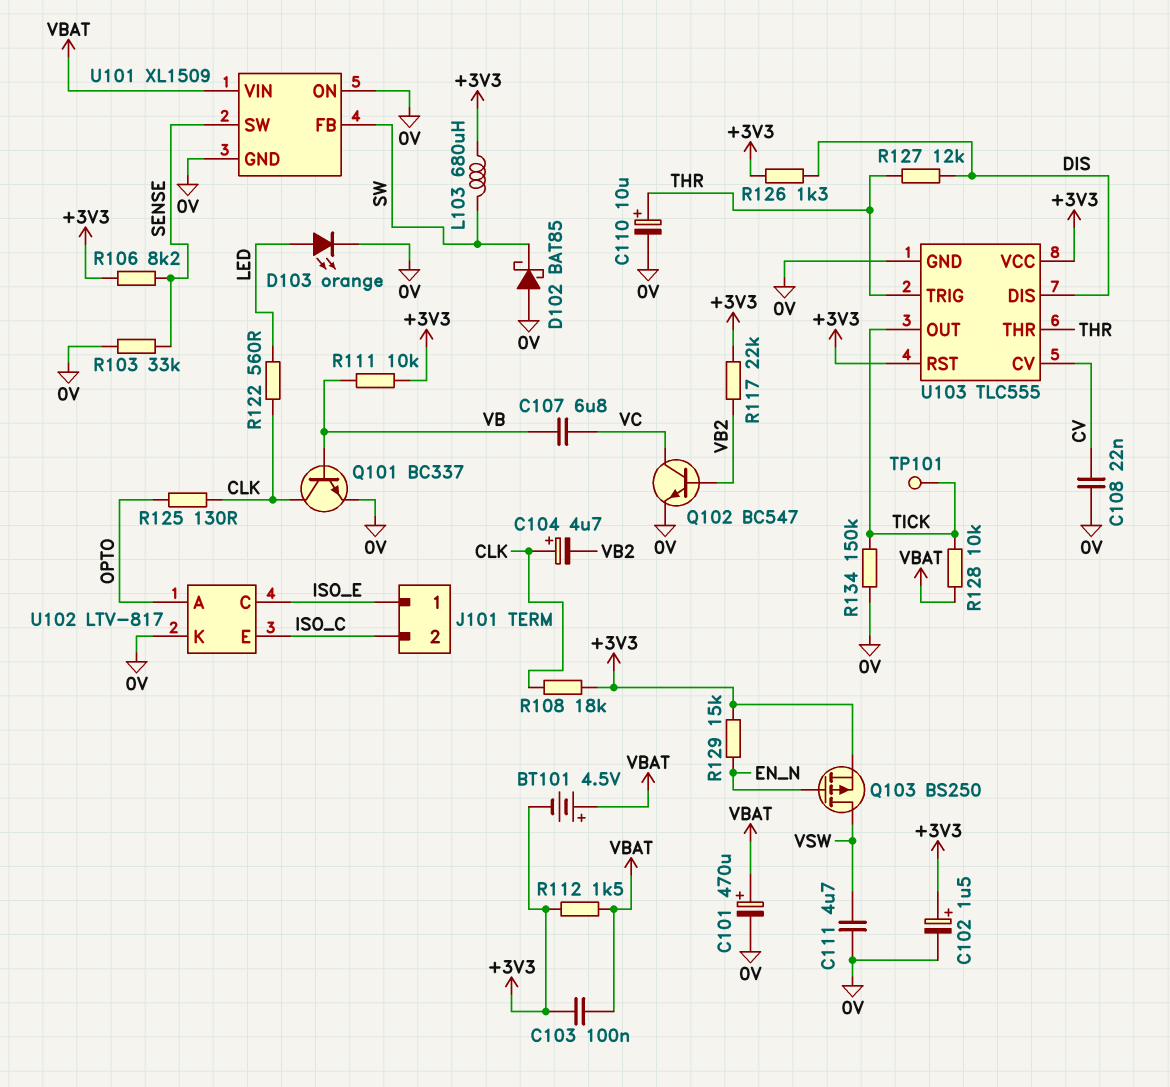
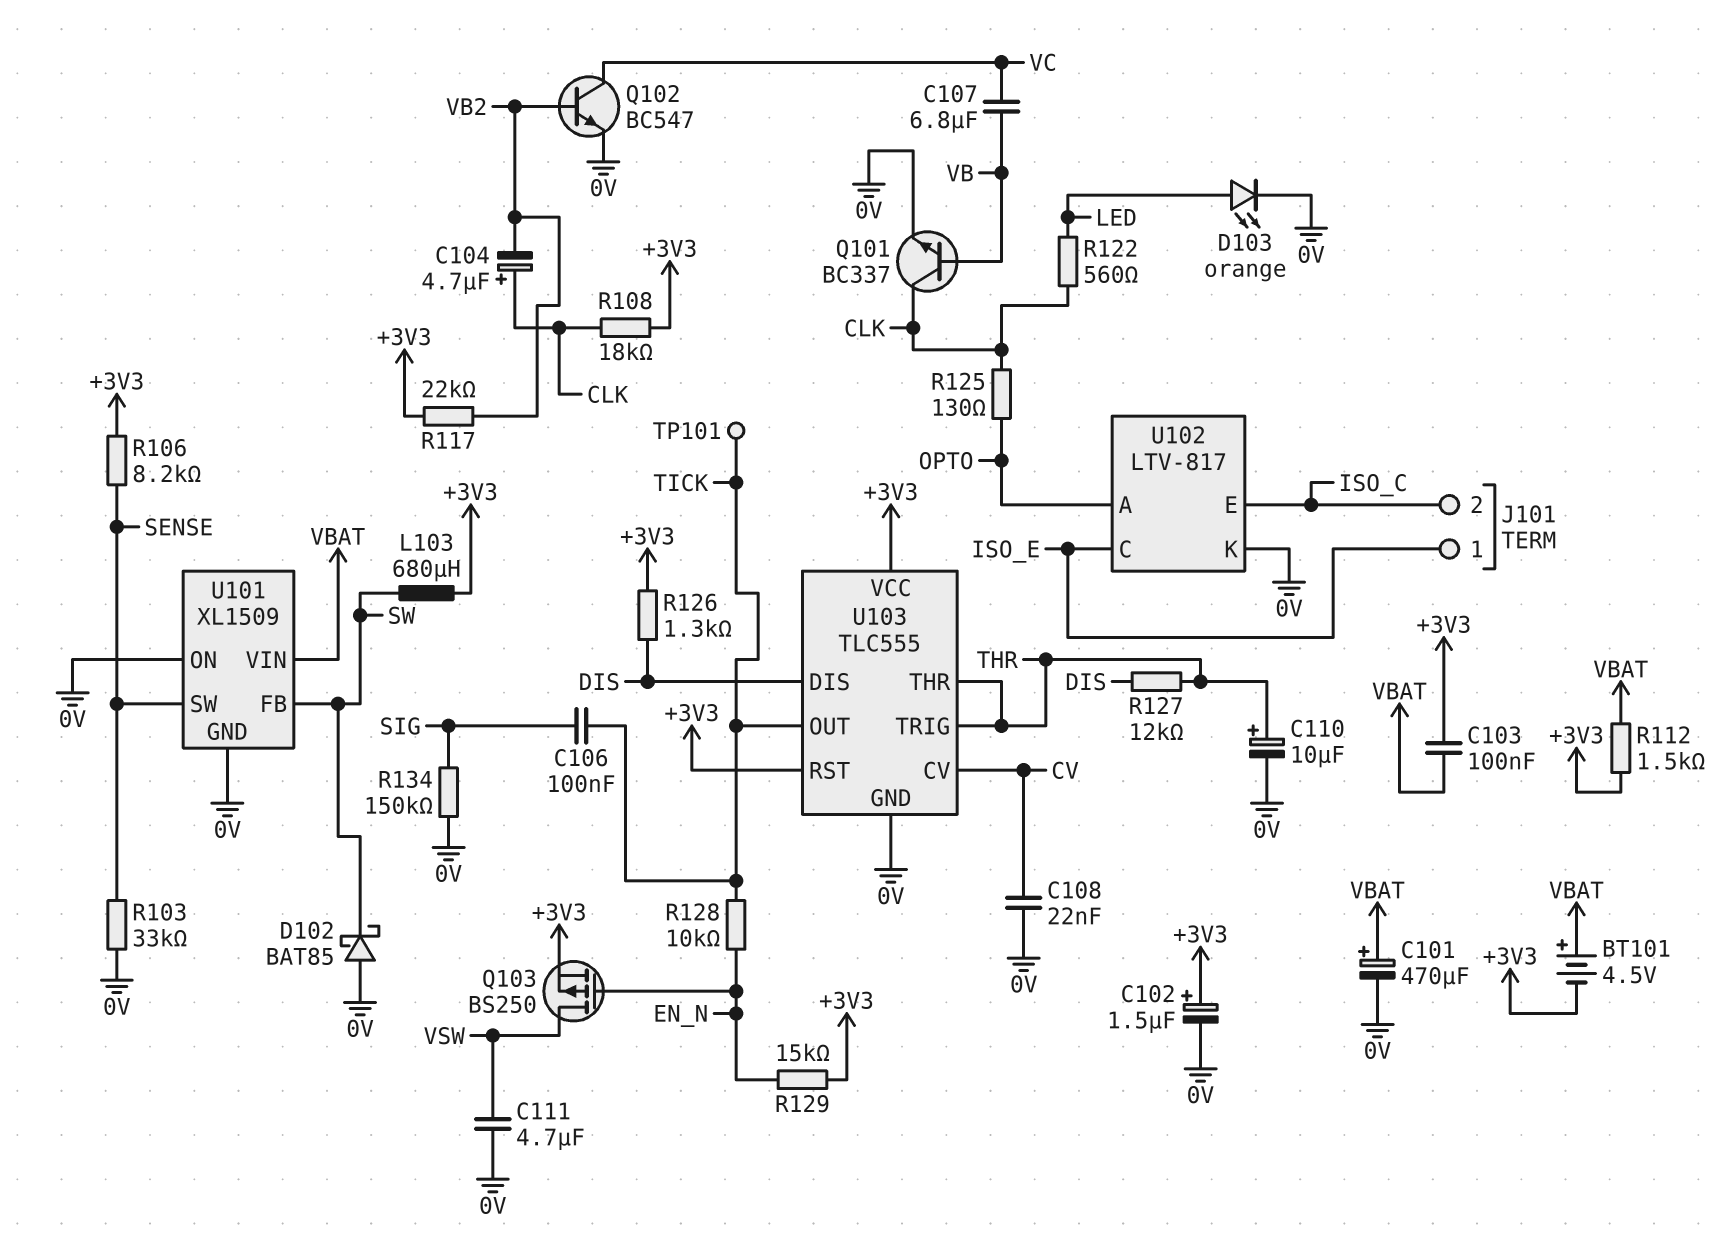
C106: none -> 100nF (SIG, TICK)
R111: 10k (+3V3, VB) -> none
R128: 10k (TICK, VBAT) -> 10k (EN_N, TICK)
R134: 150k (0V, TICK) -> 150k (0V, SIG)

